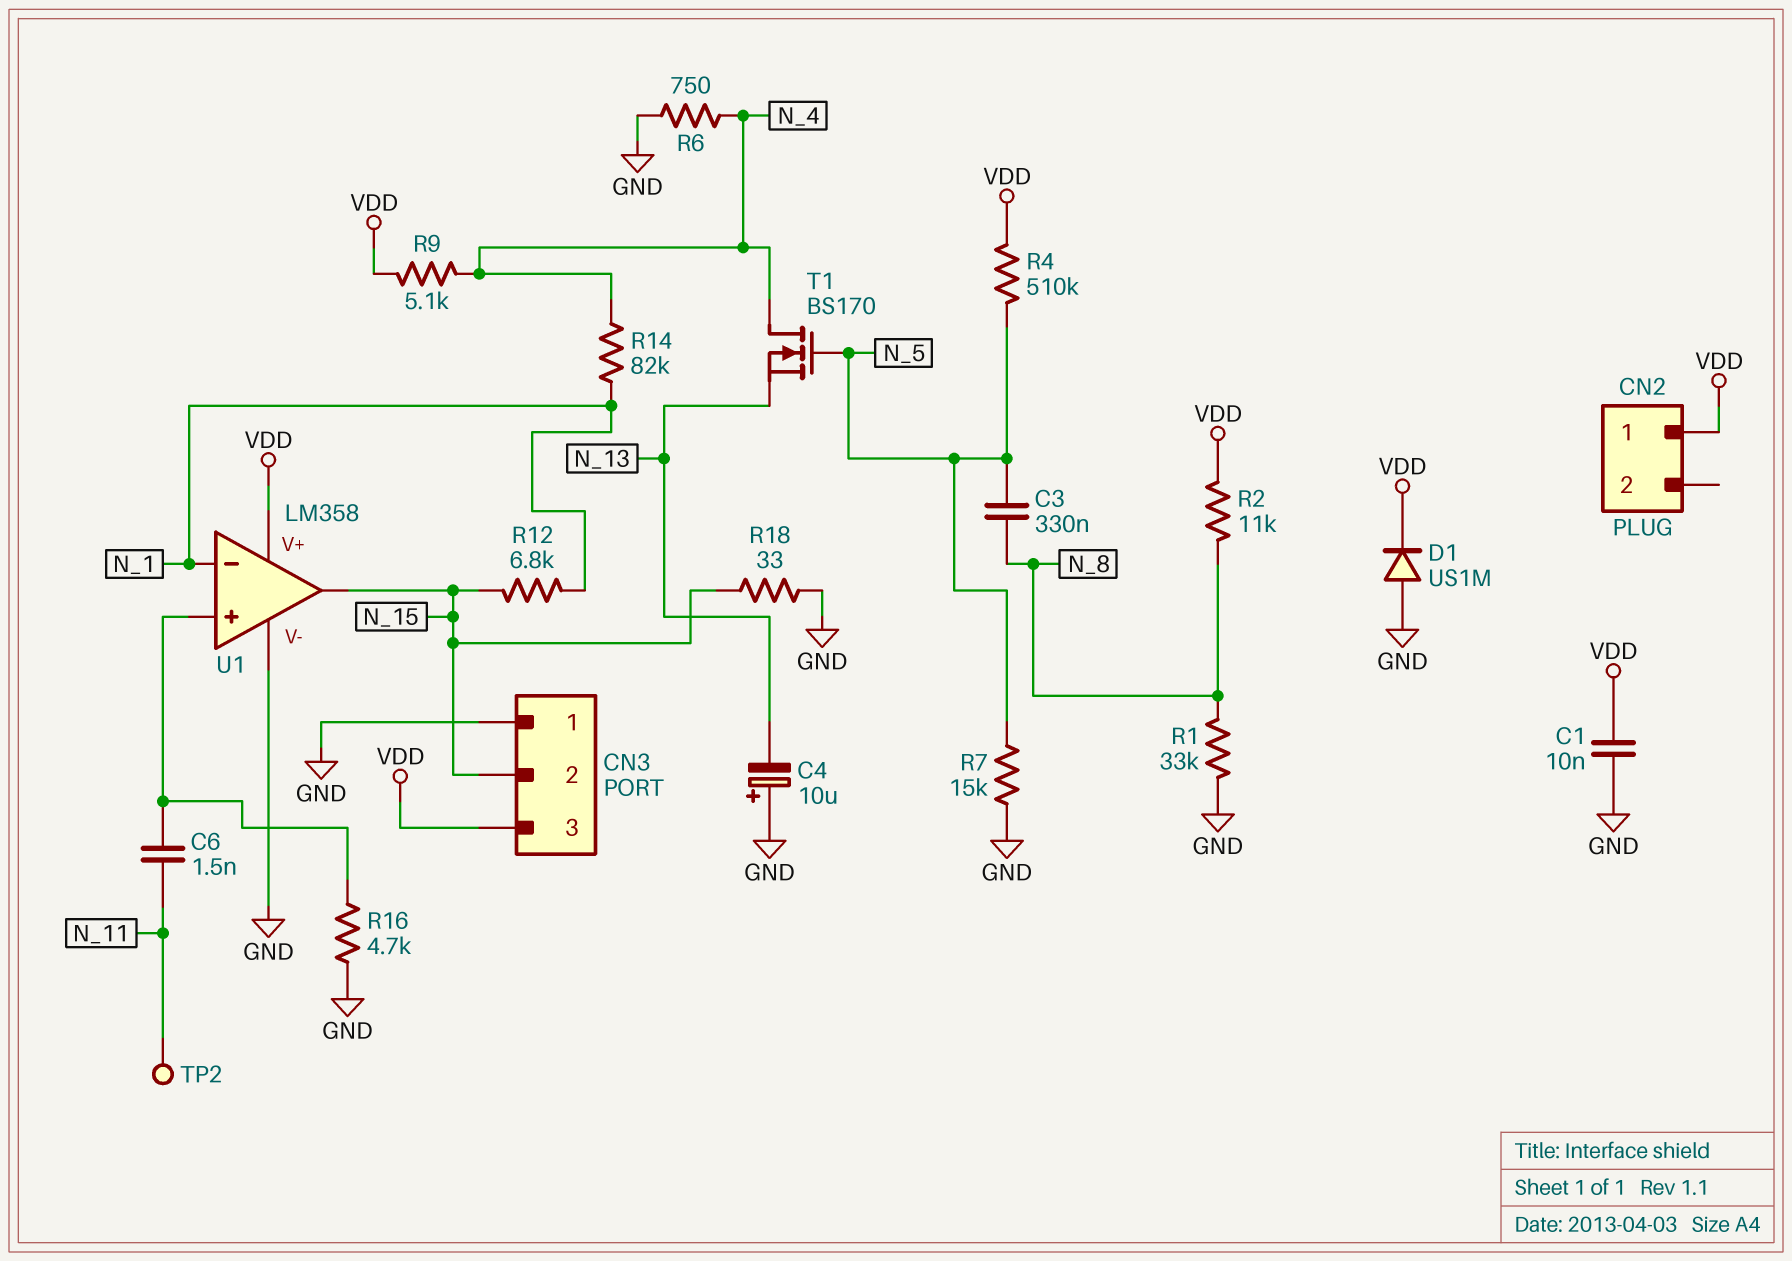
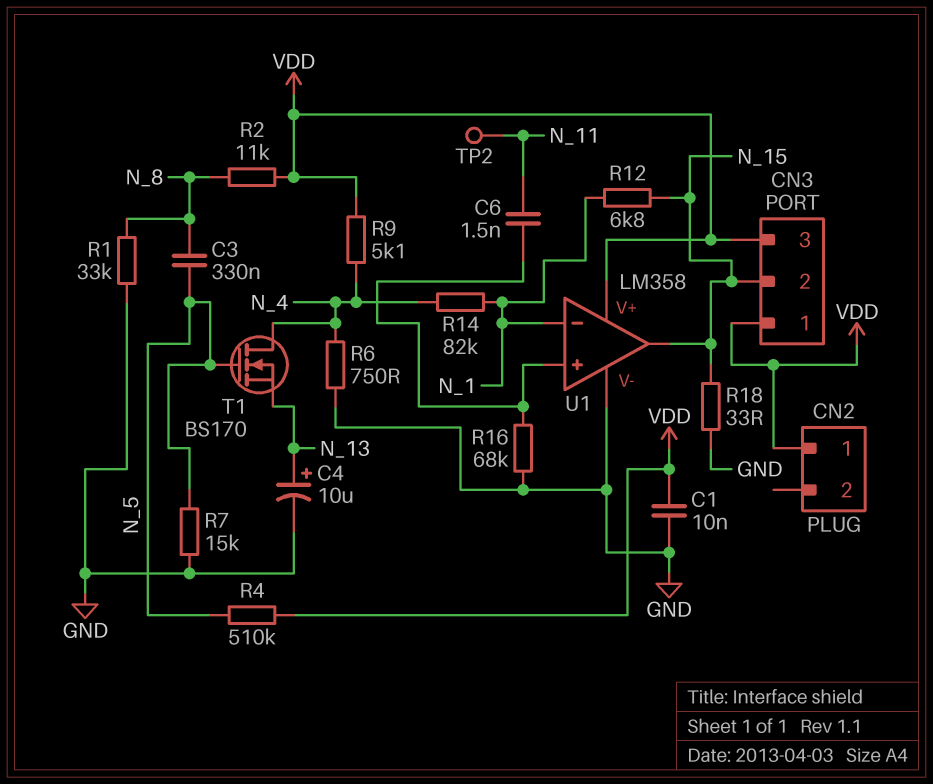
C4: 10uF (plus GND, minus N_13) -> 10uF (plus N_13, minus GND)
CN3 pin 1: GND -> VDD
D1: diode US1M (A GND, K VDD) -> none
R16: 4.7k (GND, U1/in+) -> 68k (GND, U1/in+)

